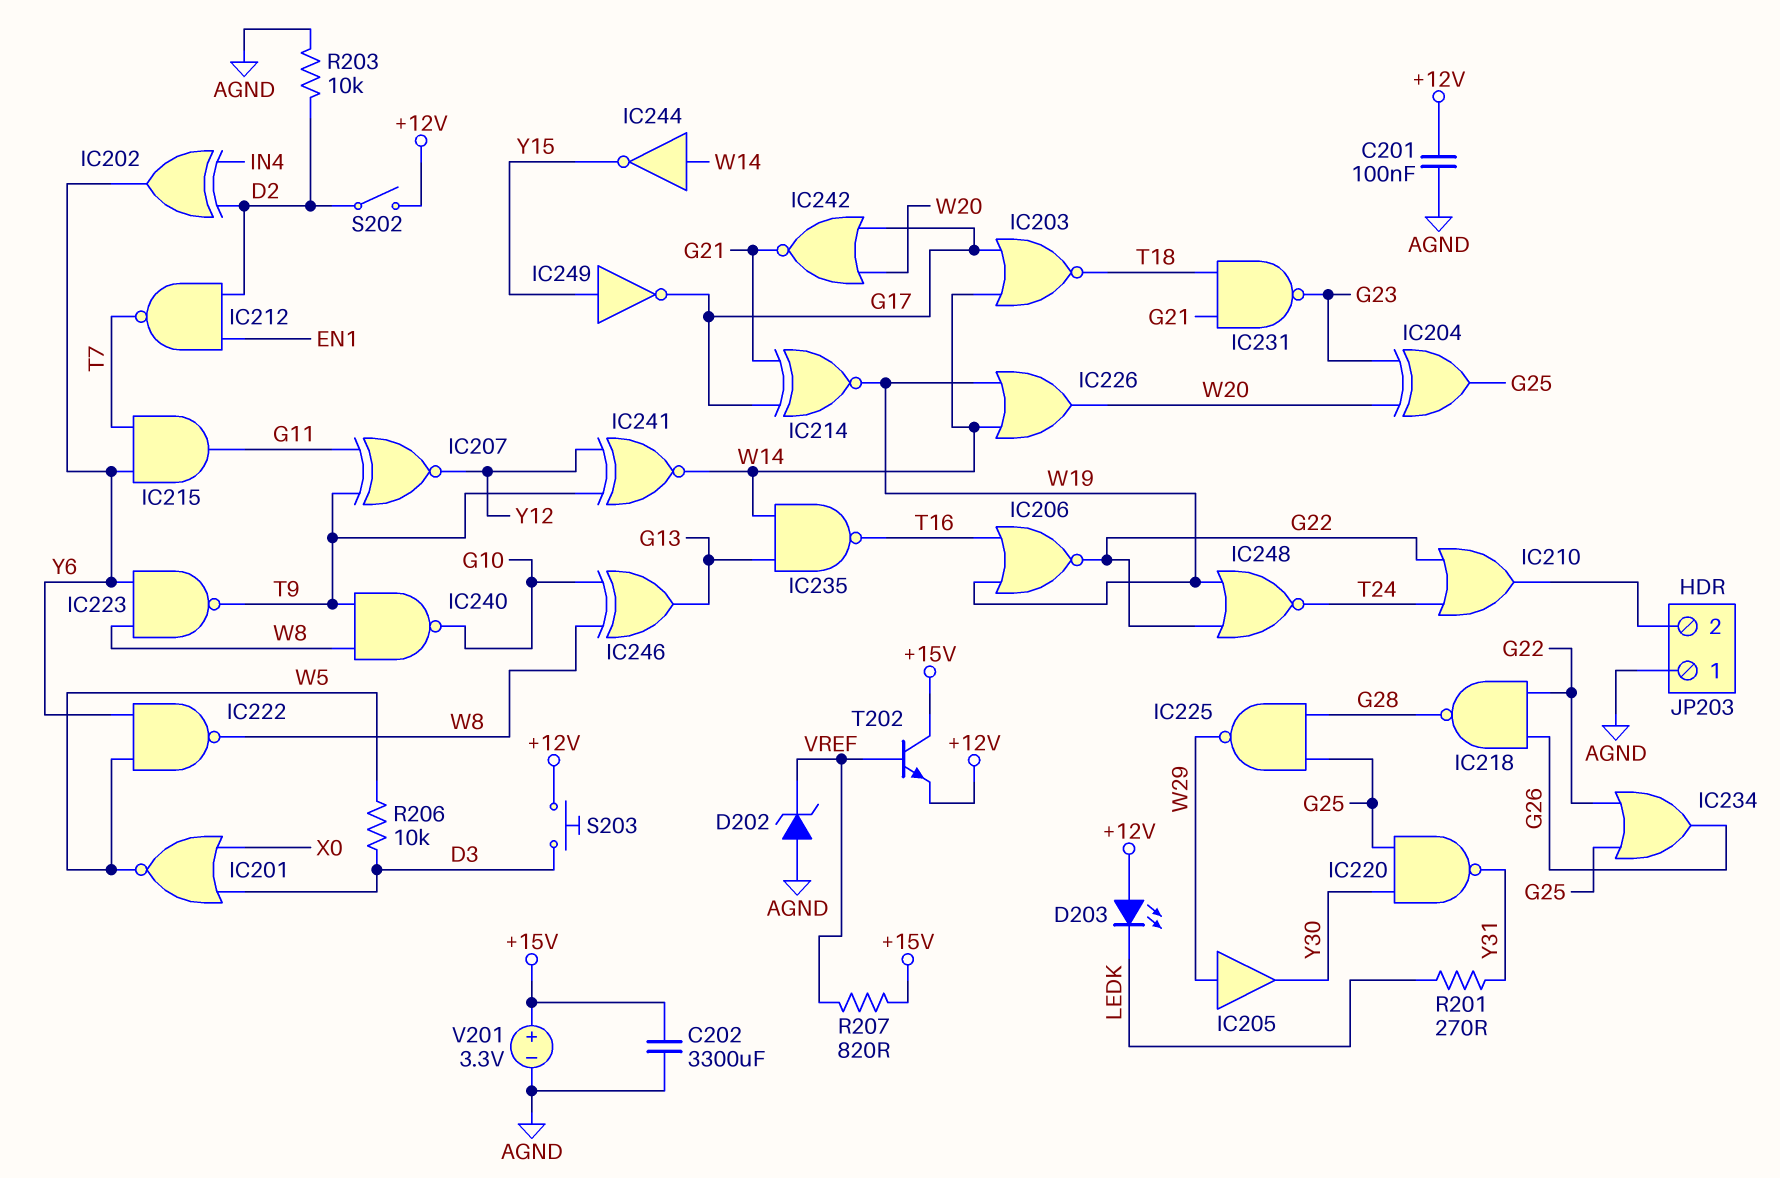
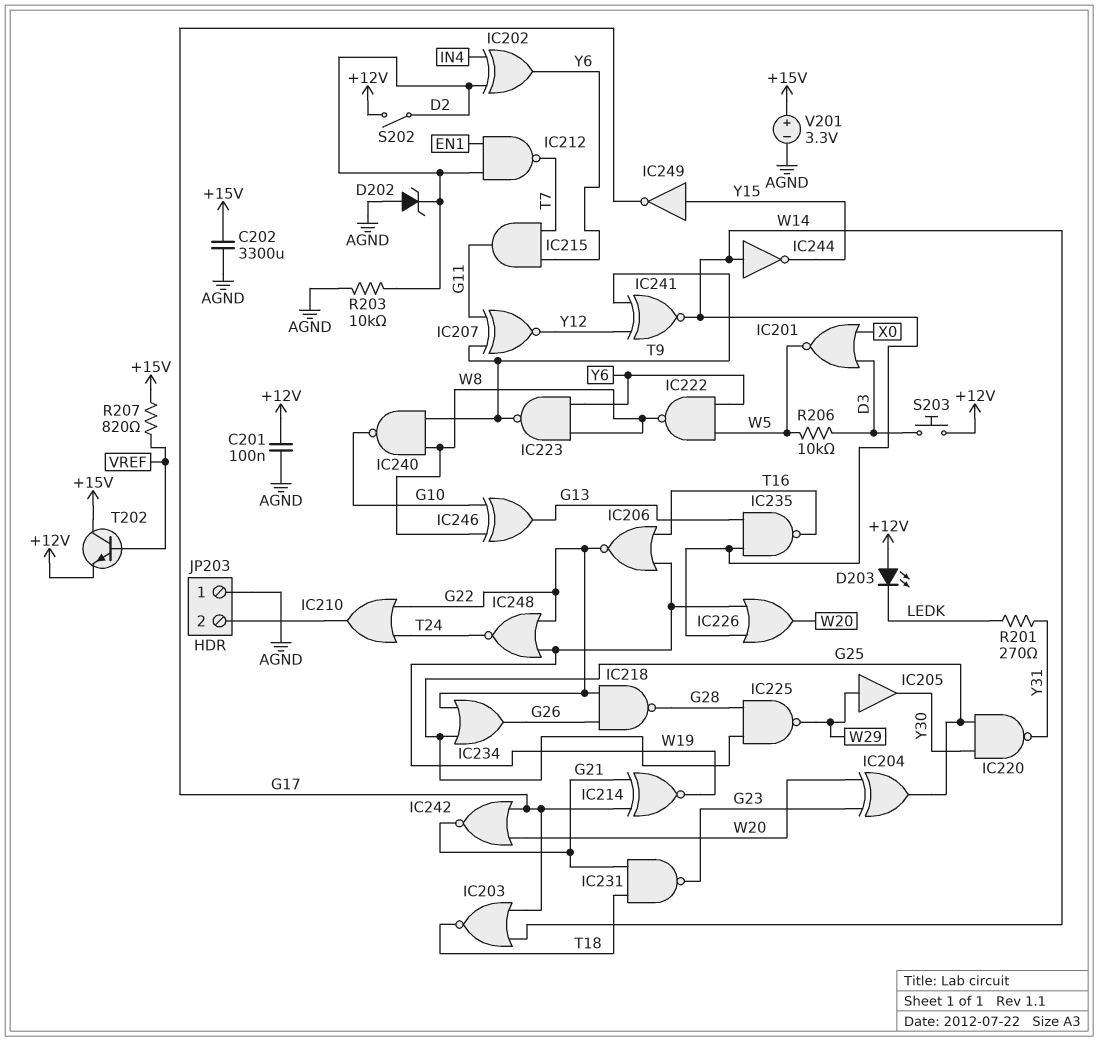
D202: zener (A AGND, K VREF) -> zener (A AGND, K D2)

